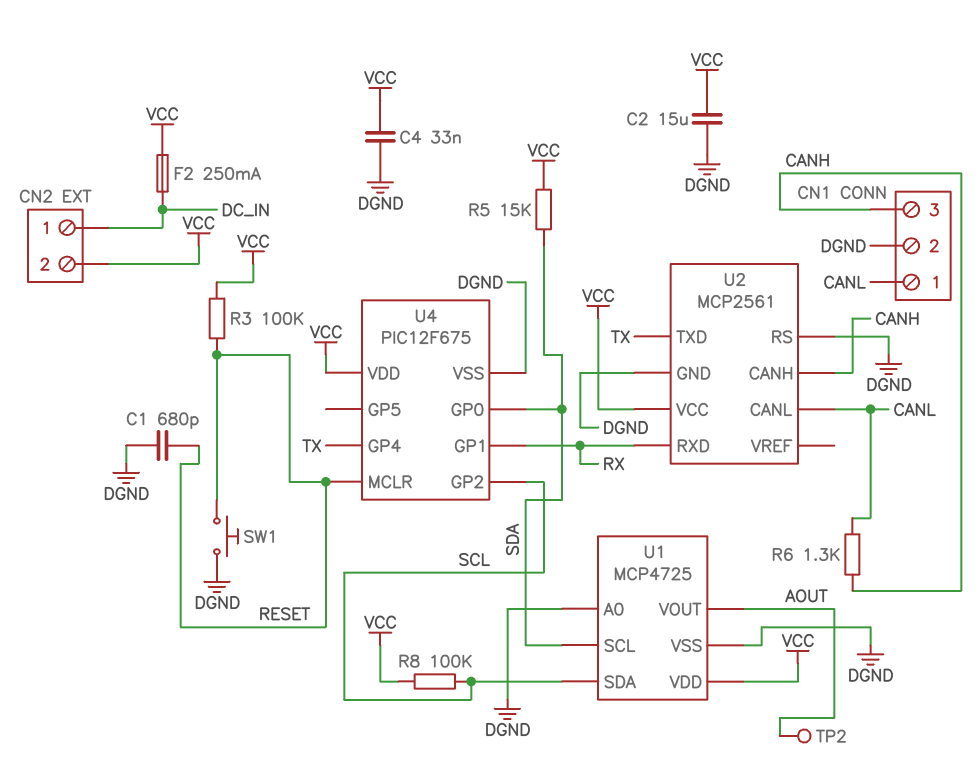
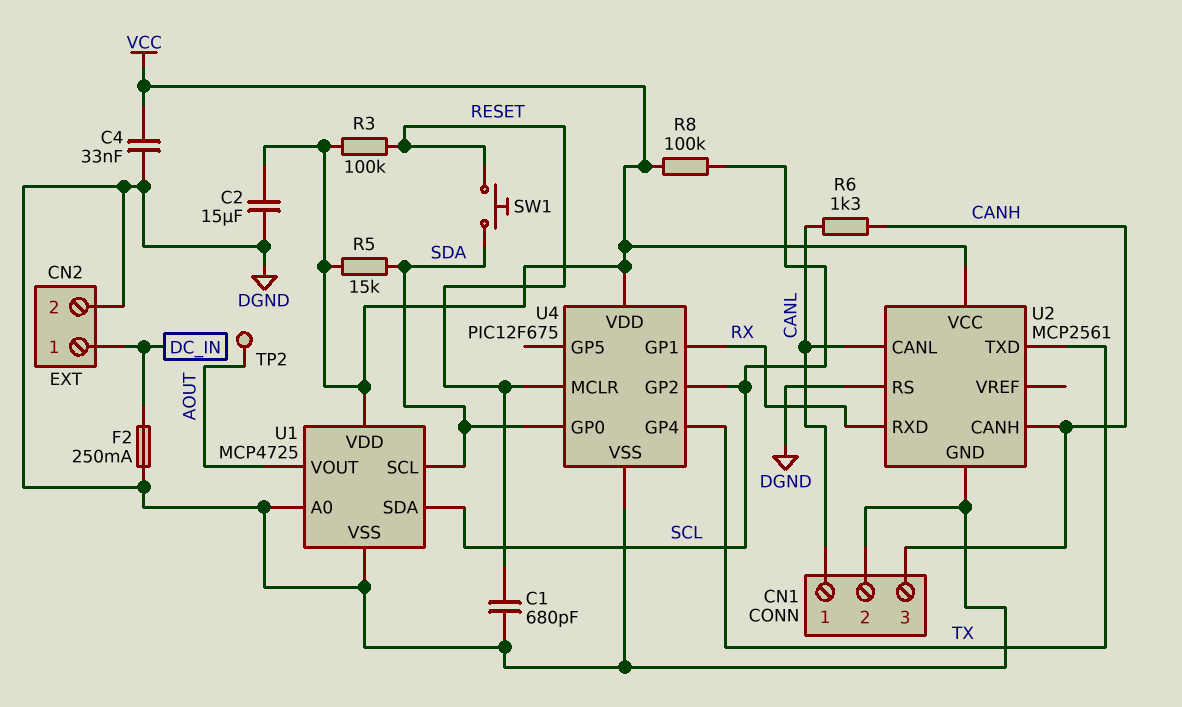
CN2 pin 2: VCC -> DGND
F2: 250mA (DC_IN, VCC) -> 250mA (DC_IN, DGND)
SW1: button (DGND, RESET) -> button (RESET, SDA)

